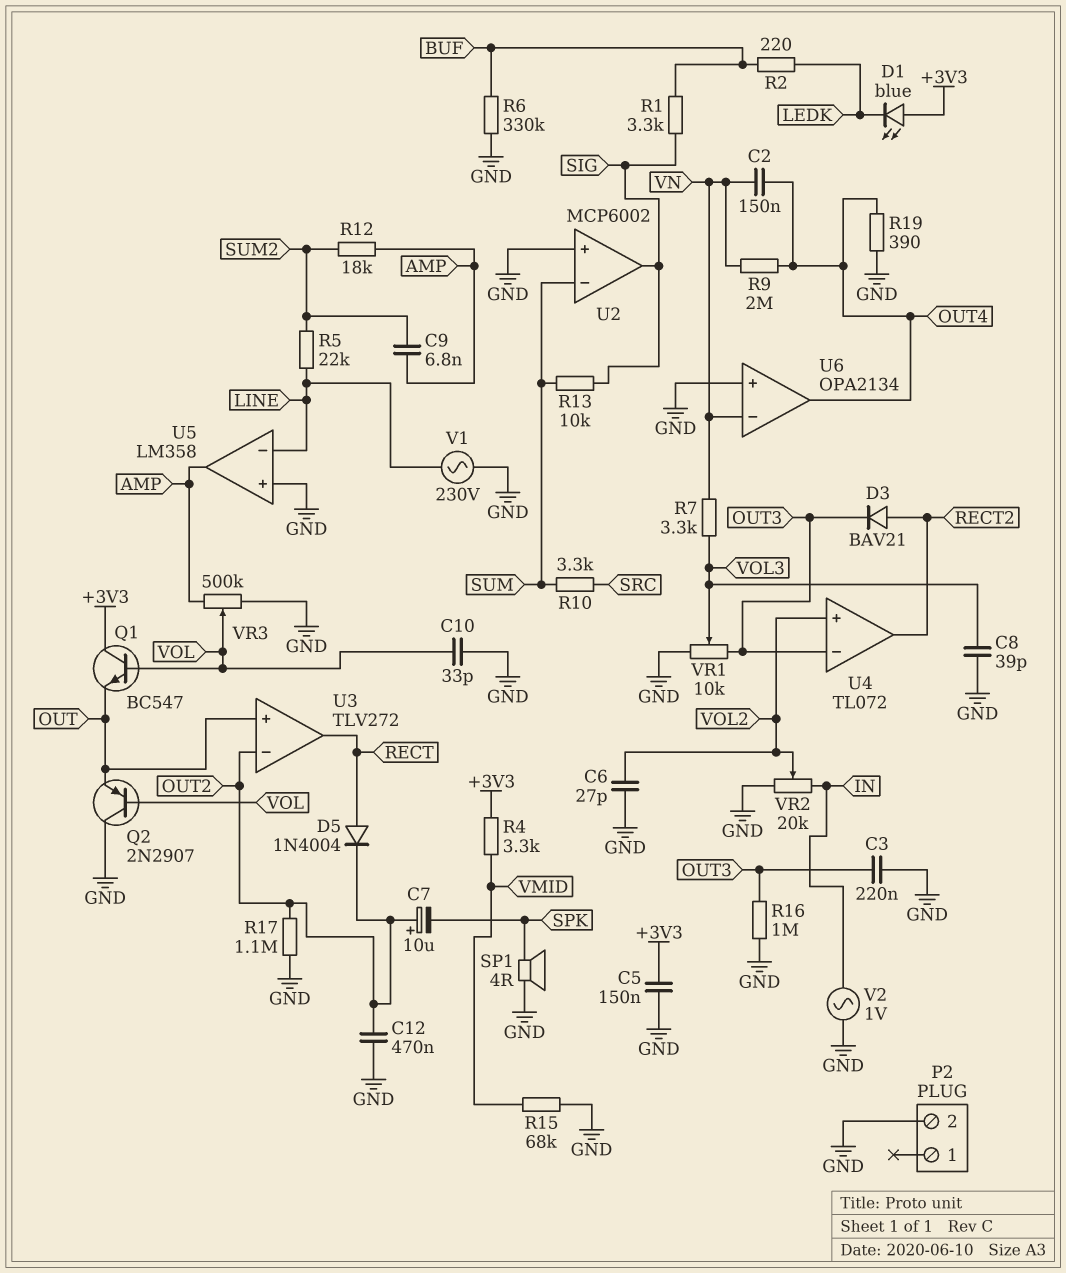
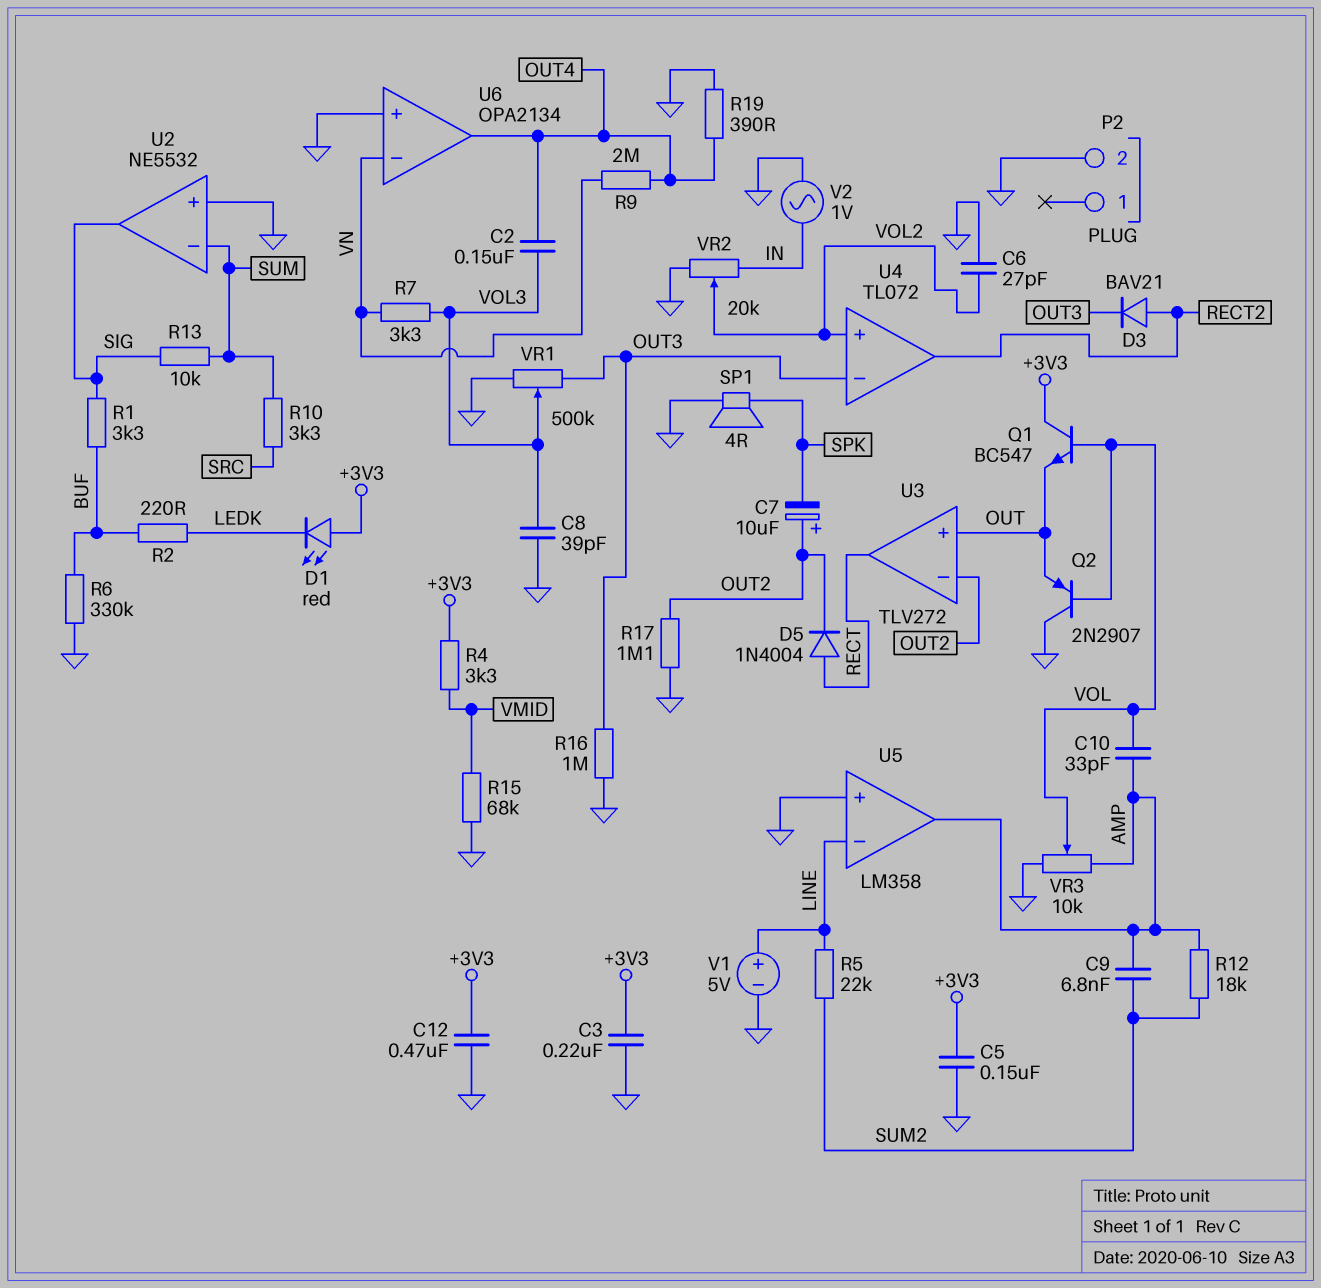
C2: 150nF (OUT4, VN) -> 150nF (OUT4, VOL3)
C3: 220nF (GND, OUT3) -> 220nF (+3V3, GND)
C10: 33pF (GND, VOL) -> 33pF (AMP, VOL)
C12: 470nF (GND, OUT2) -> 470nF (+3V3, GND)
D1: LED blue (A +3V3, K LEDK) -> LED red (A +3V3, K LEDK)
U2: MCP6002 -> NE5532
V1: AC 230V (GND, LINE) -> 5V (plus LINE, minus GND)
VR1: 10k (GND, OUT3, wiper VOL3) -> 500k (GND, OUT3, wiper VOL3)
VR3: 500k (AMP, GND, wiper VOL) -> 10k (AMP, GND, wiper VOL)

